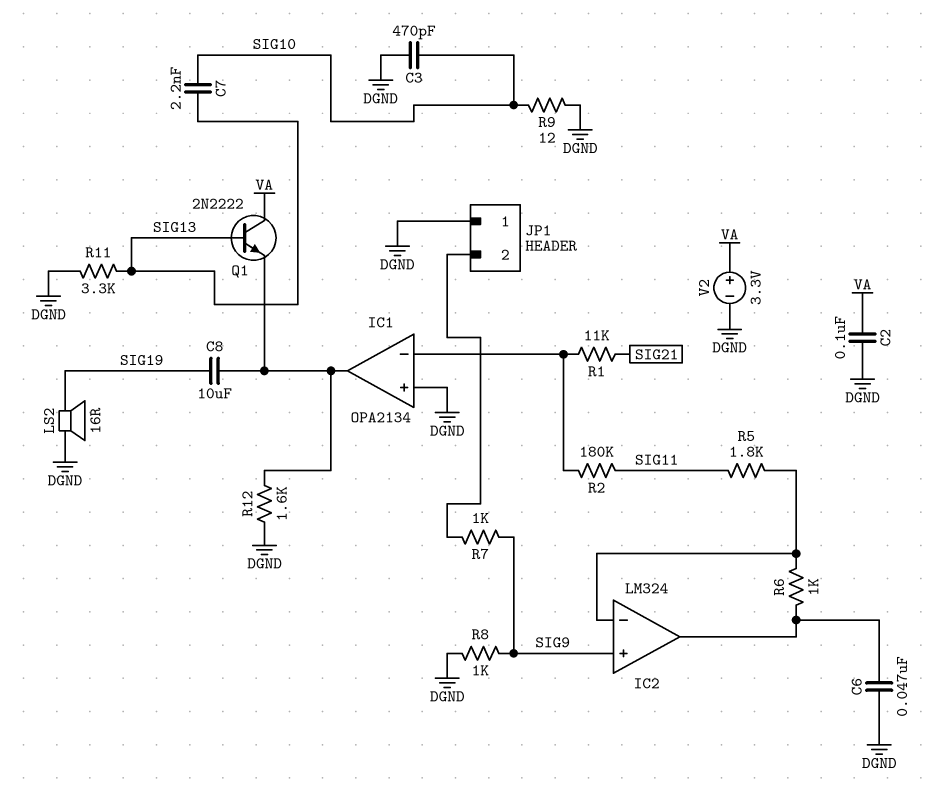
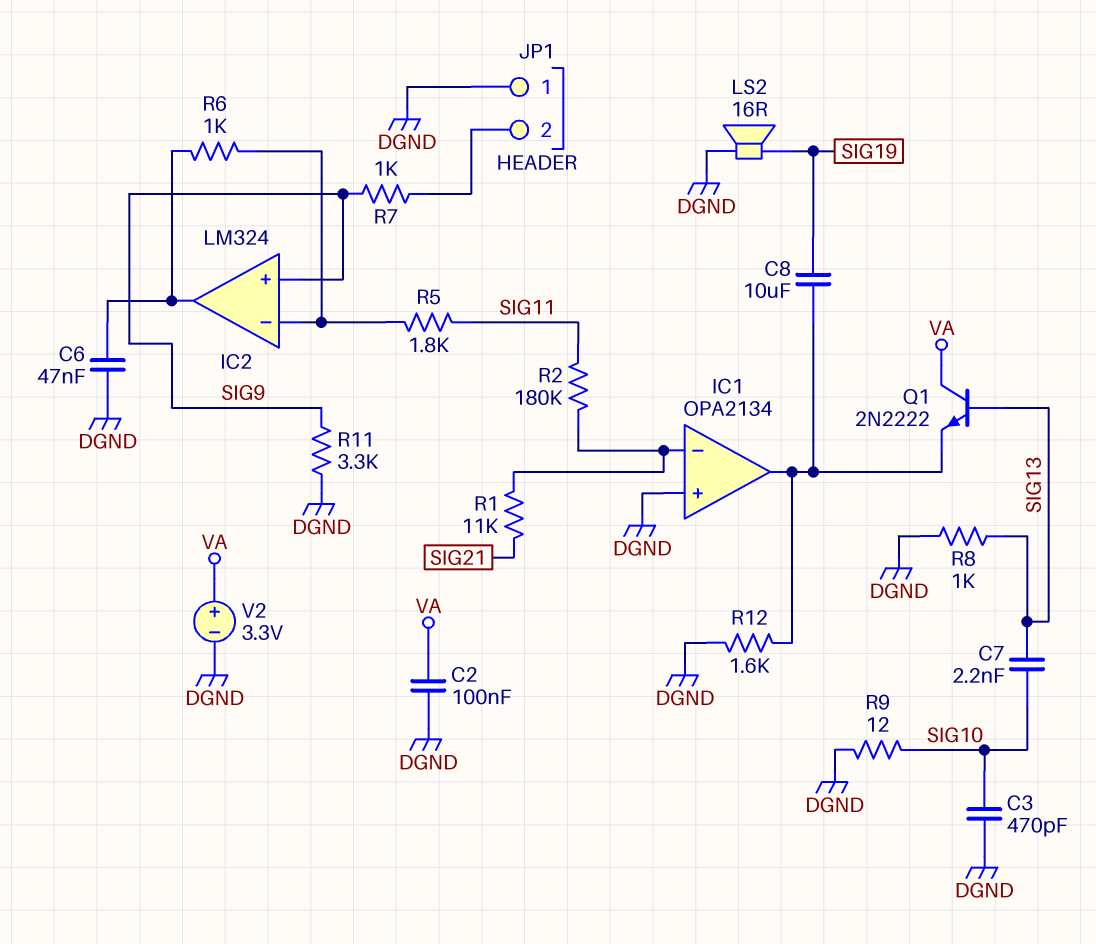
R8: 1k (DGND, SIG9) -> 1k (DGND, SIG13)
R11: 3.3k (DGND, SIG13) -> 3.3k (DGND, SIG9)

